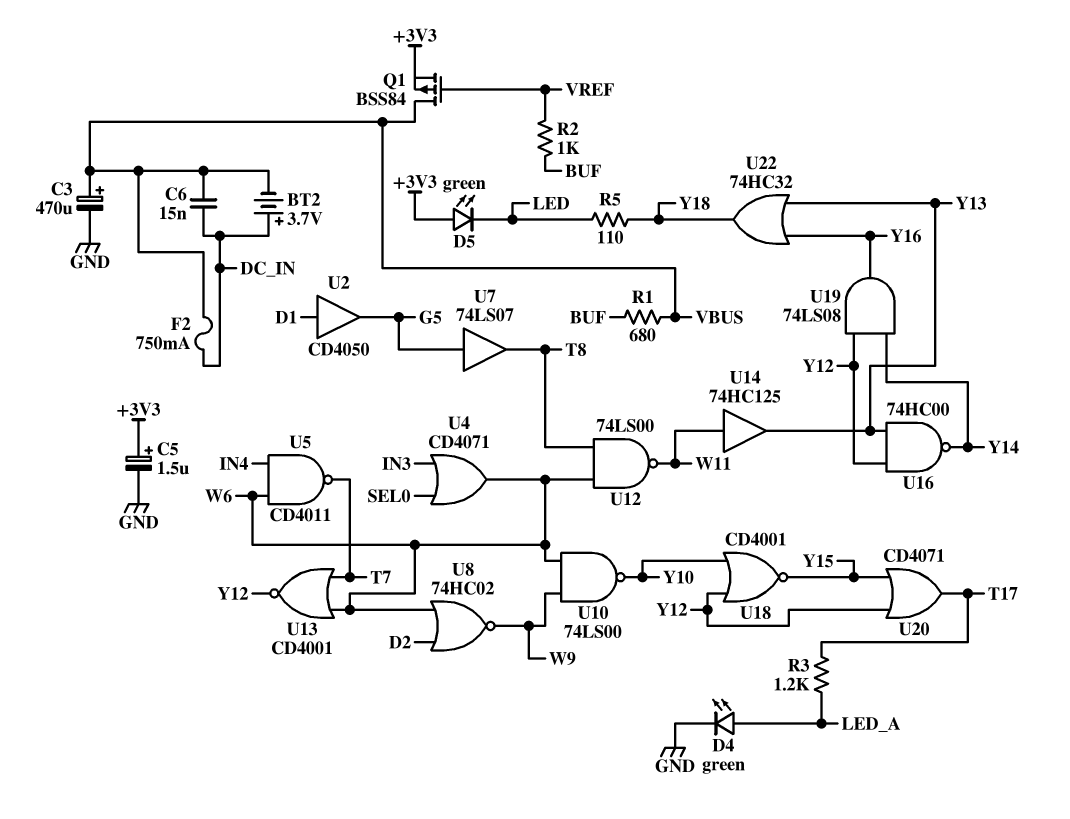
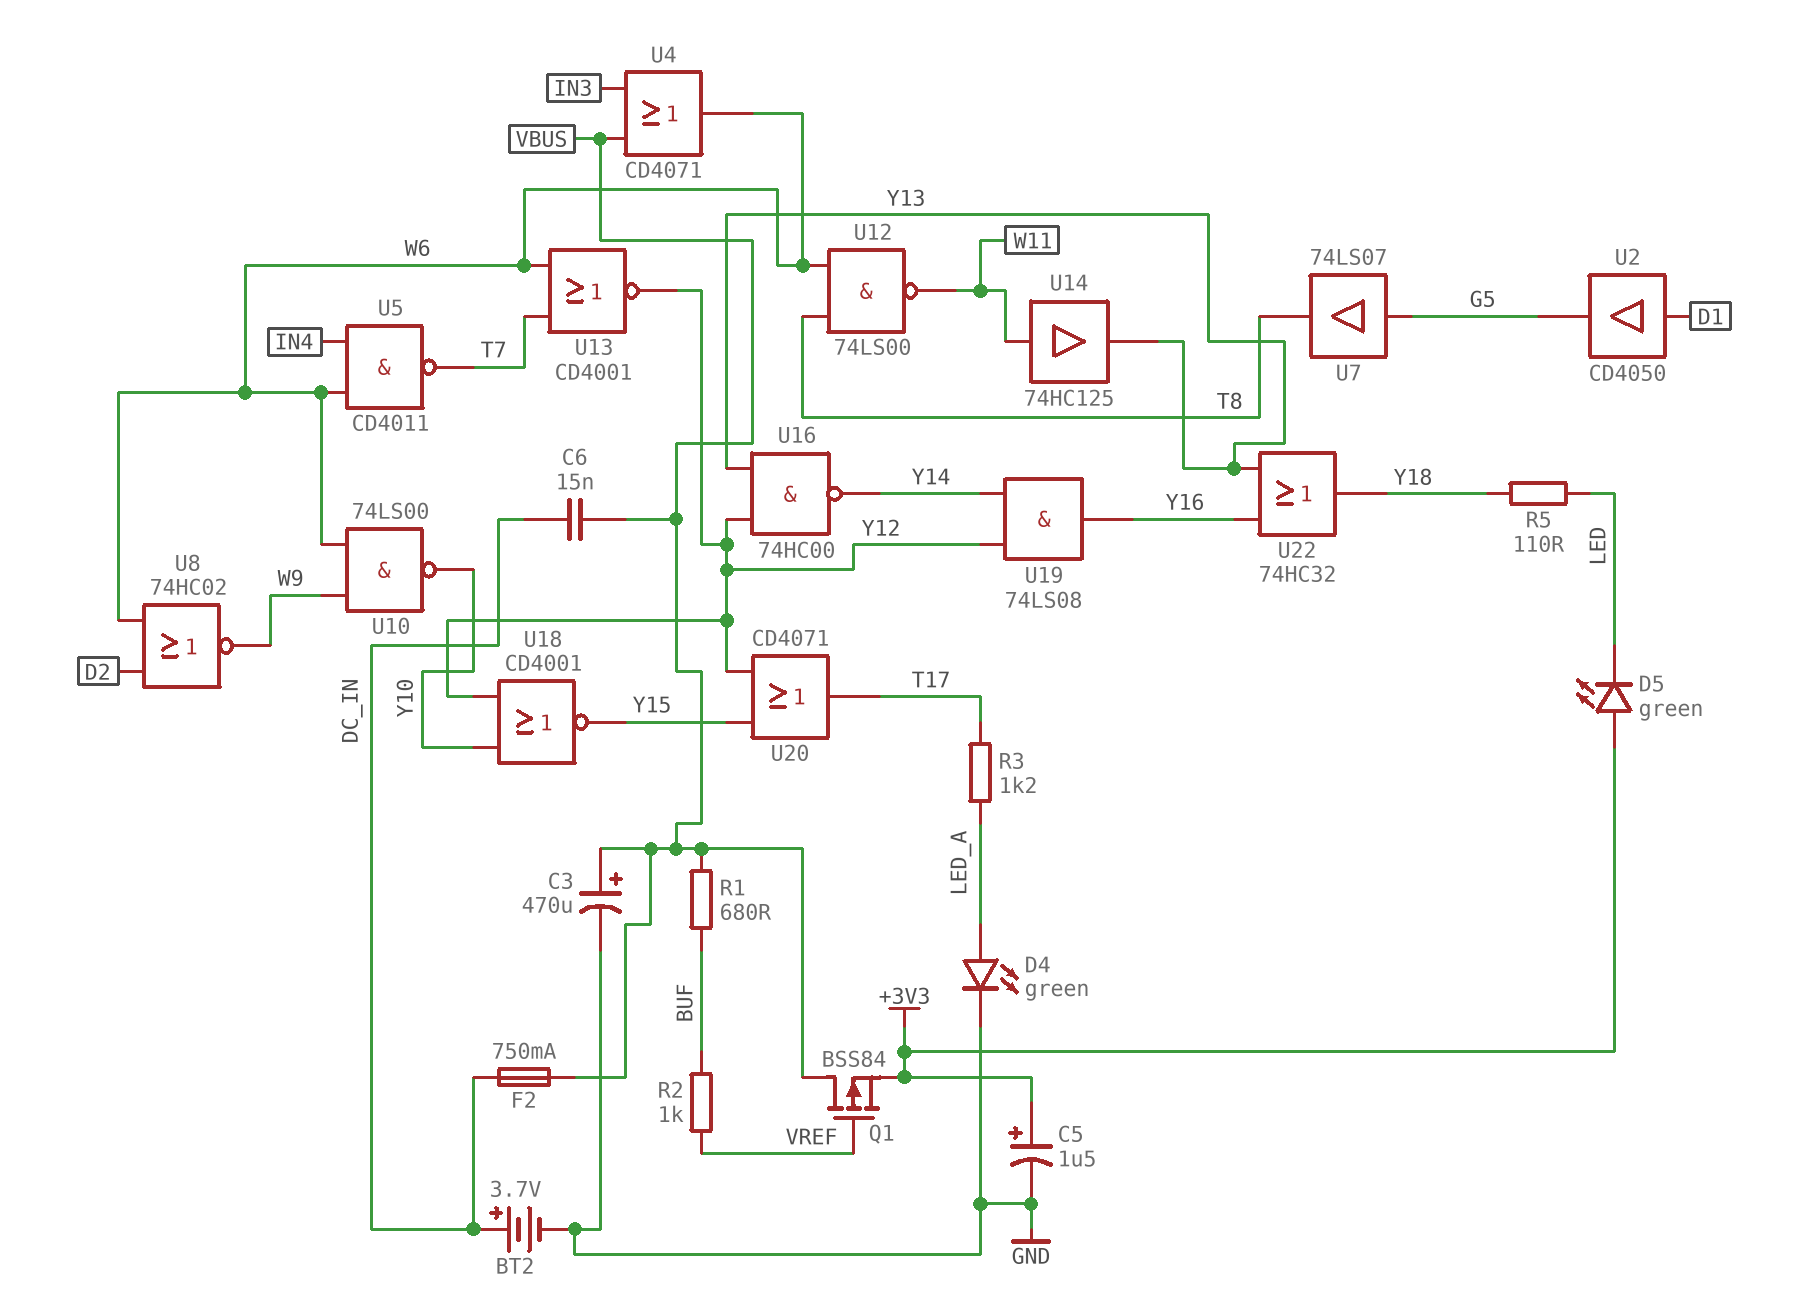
BT2: 3.7V (plus DC_IN, minus VBUS) -> 3.7V (plus DC_IN, minus GND)
U4: OR CD4071 (in IN3, in SEL0, out W6) -> OR CD4071 (in IN3, in VBUS, out W6)

